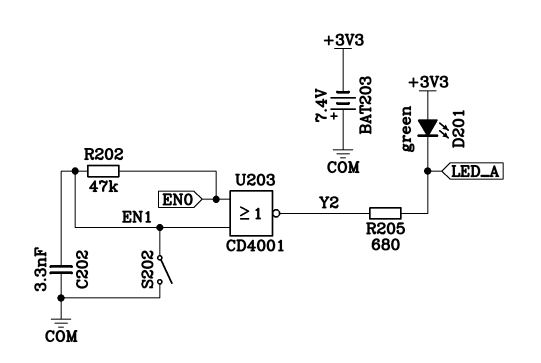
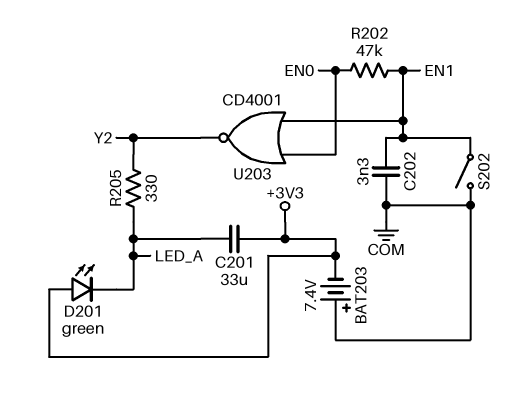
C201: none -> 33uF (+3V3, LED_A)
R205: 680 (LED_A, Y2) -> 330 (LED_A, Y2)

